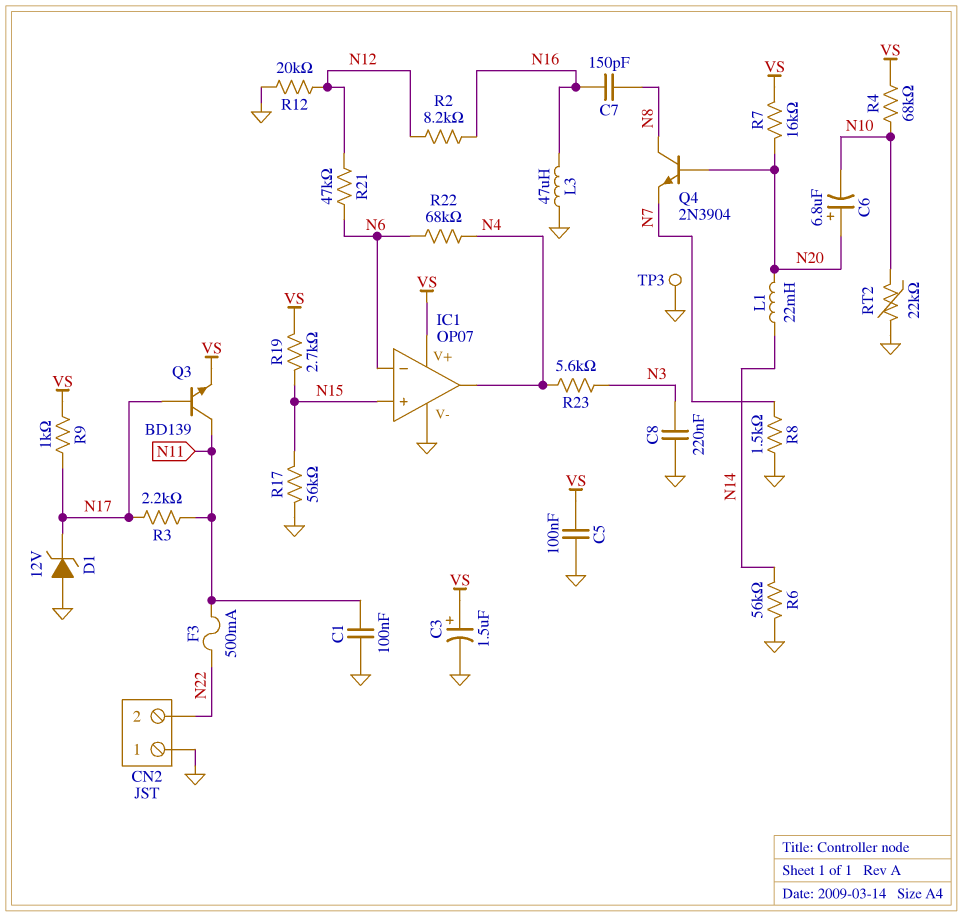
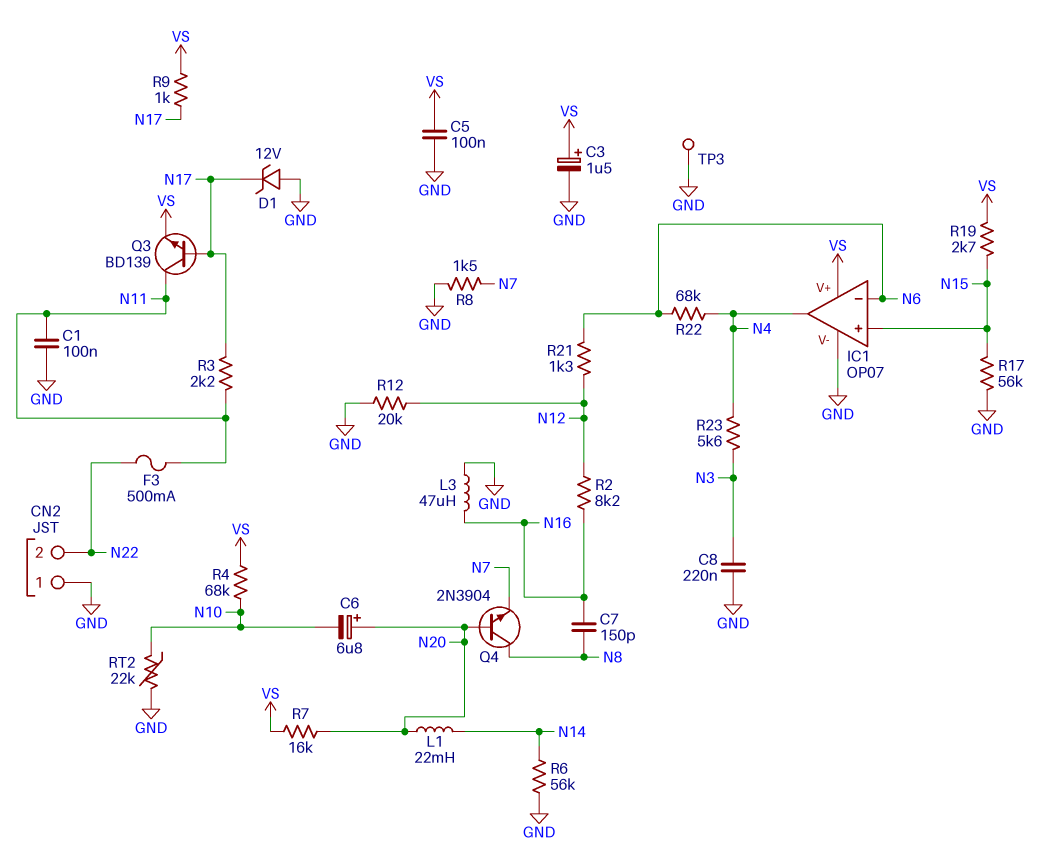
R21: 47k (N6, N12) -> 1.3k (N6, N12)

